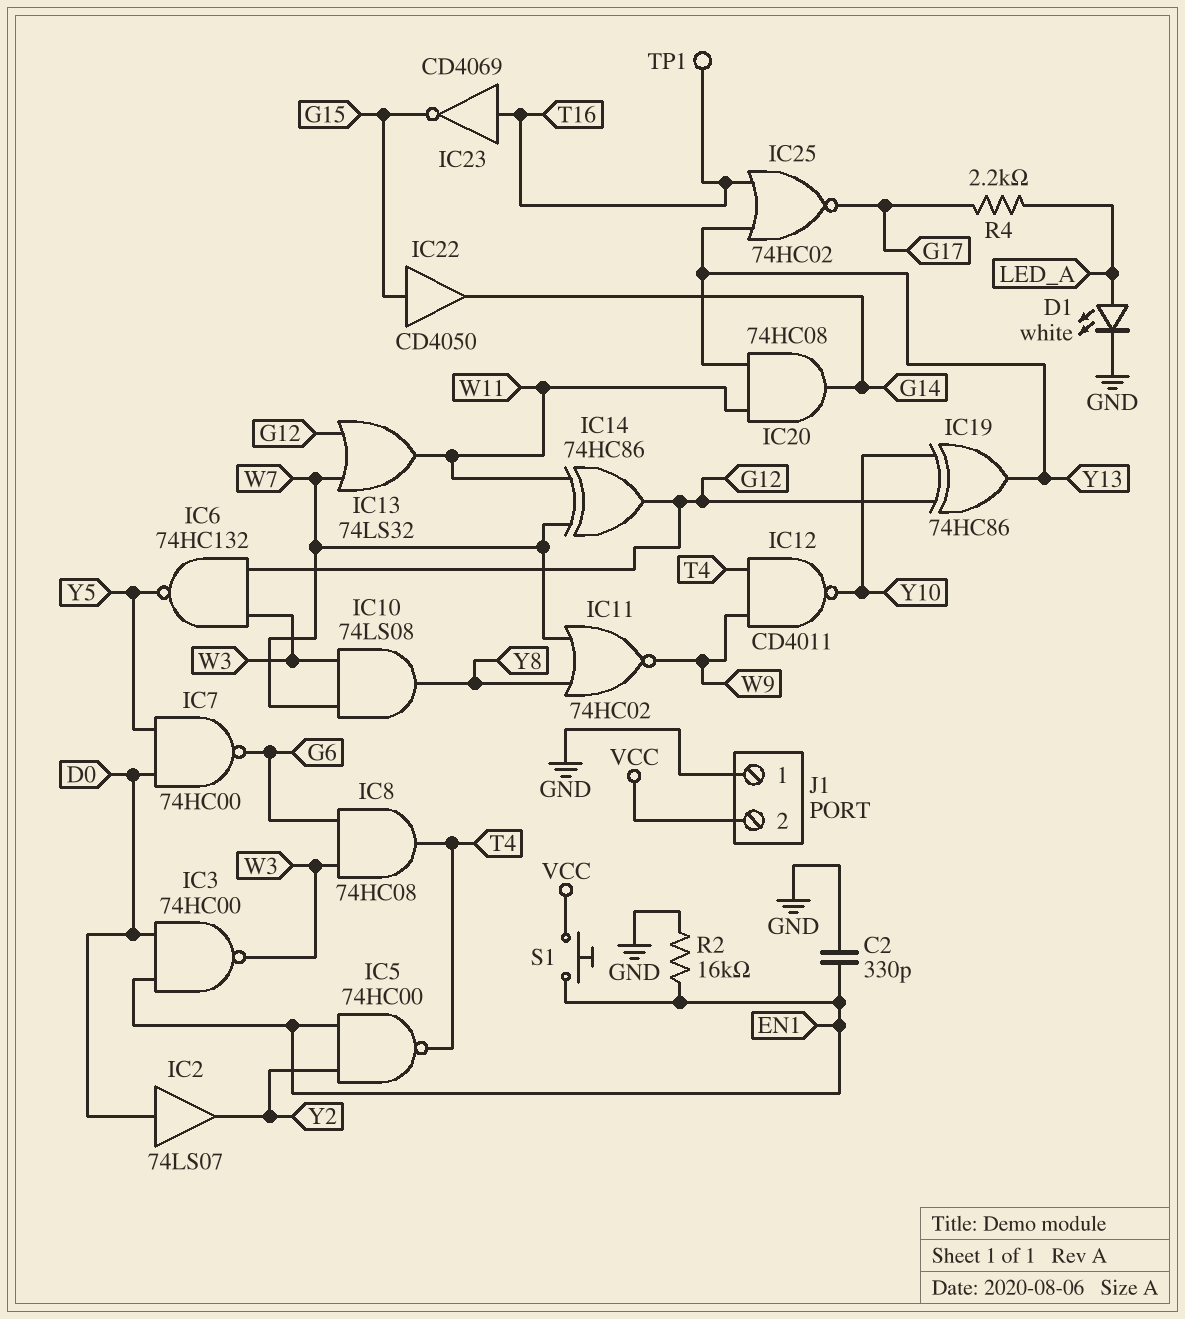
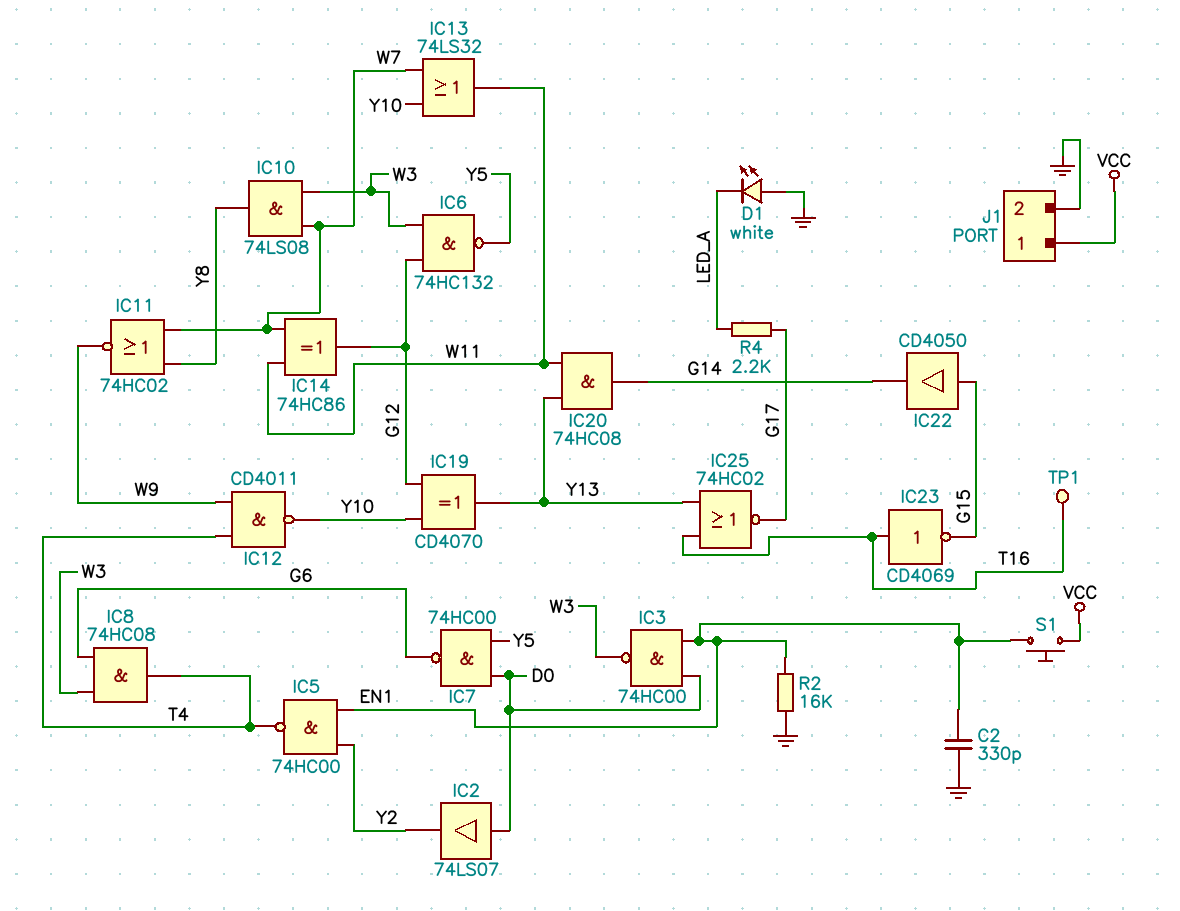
D1: LED white (A LED_A, K GND) -> LED white (A GND, K LED_A)
IC13: OR 74LS32 (in G12, in W7, out W11) -> OR 74LS32 (in W7, in Y10, out W11)
IC19: XOR 74HC86 (in G12, in Y10, out Y13) -> XOR CD4070 (in G12, in Y10, out Y13)
J1 pin 1: GND -> VCC
J1 pin 2: VCC -> GND

